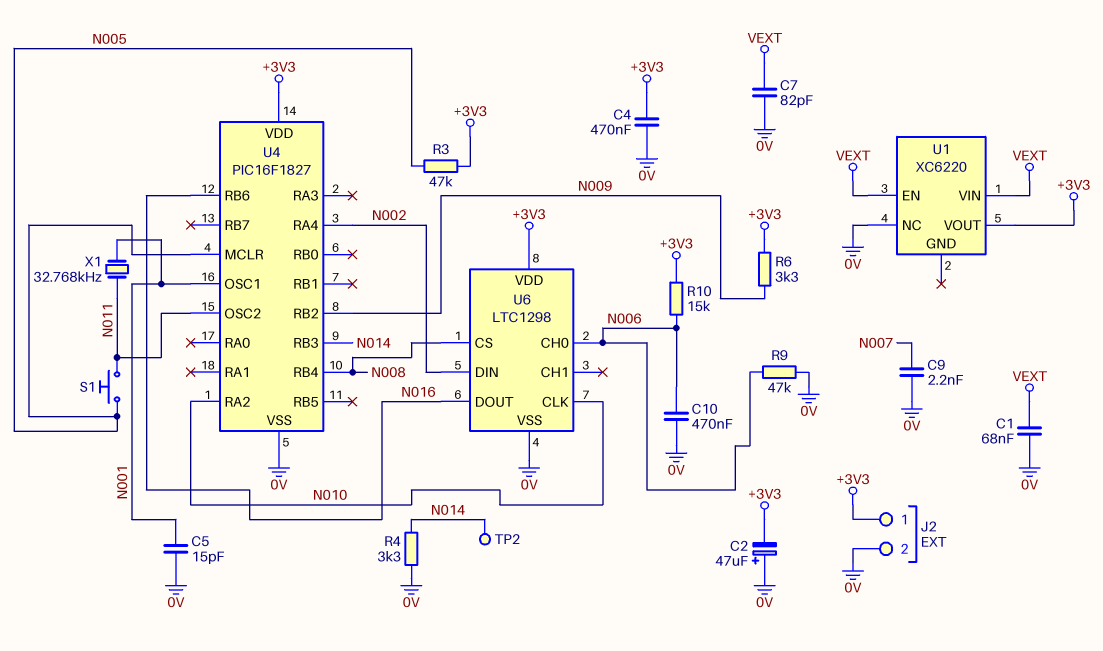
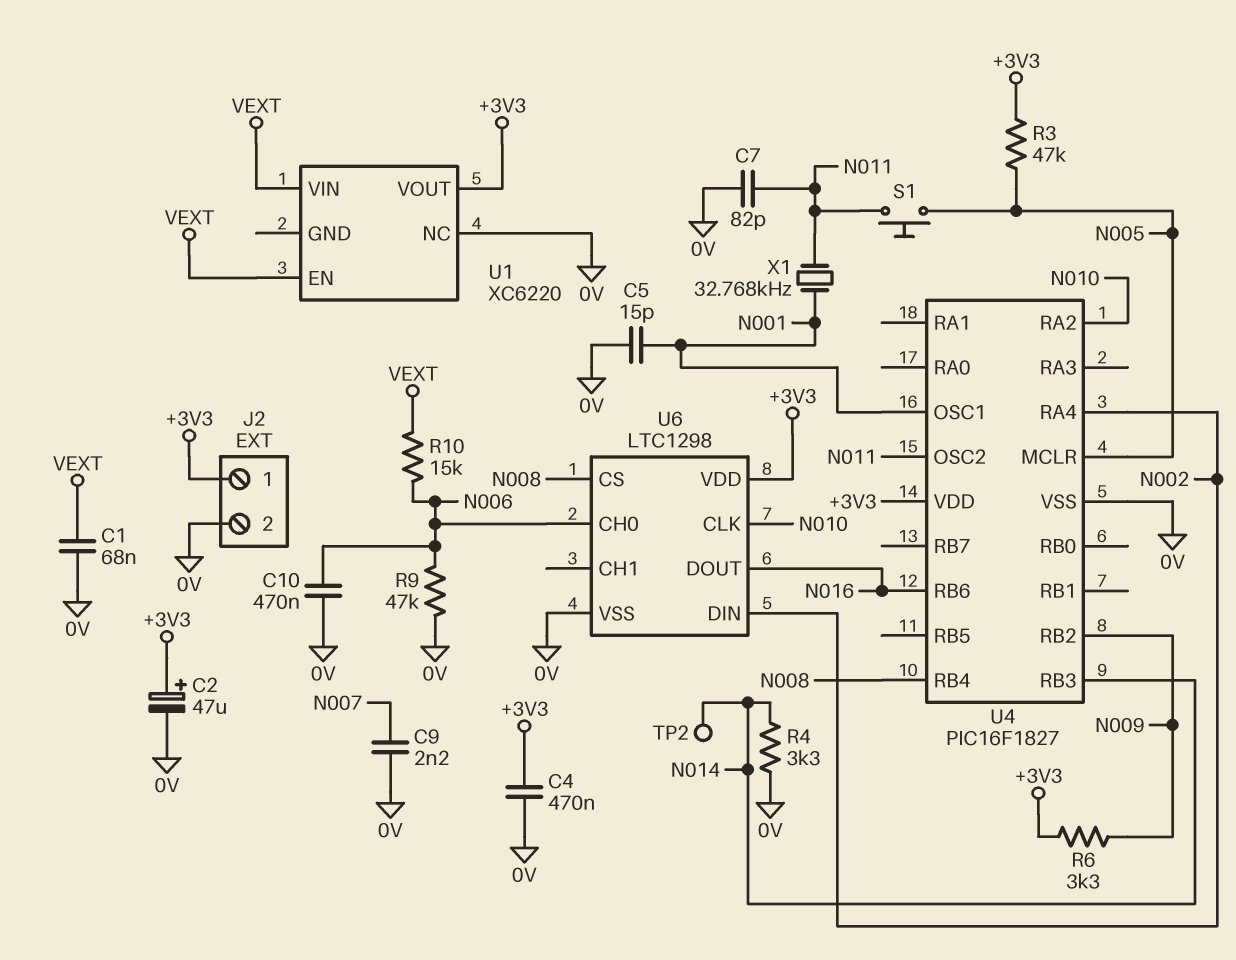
C2: 47uF (plus 0V, minus +3V3) -> 47uF (plus +3V3, minus 0V)
C7: 82pF (0V, VEXT) -> 82pF (0V, N011)
R10: 15k (+3V3, N006) -> 15k (N006, VEXT)

